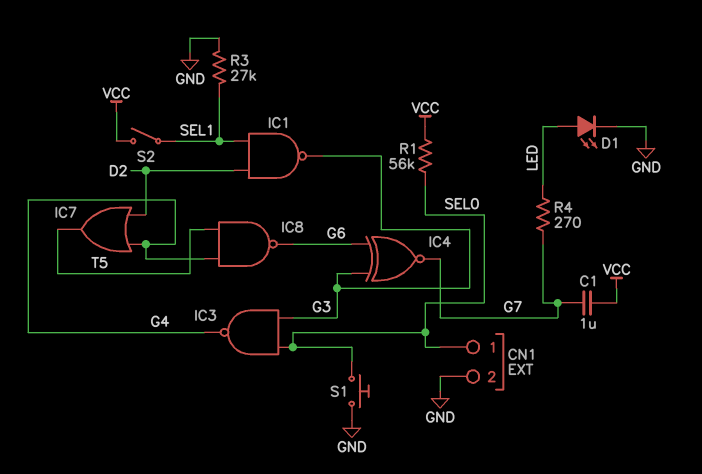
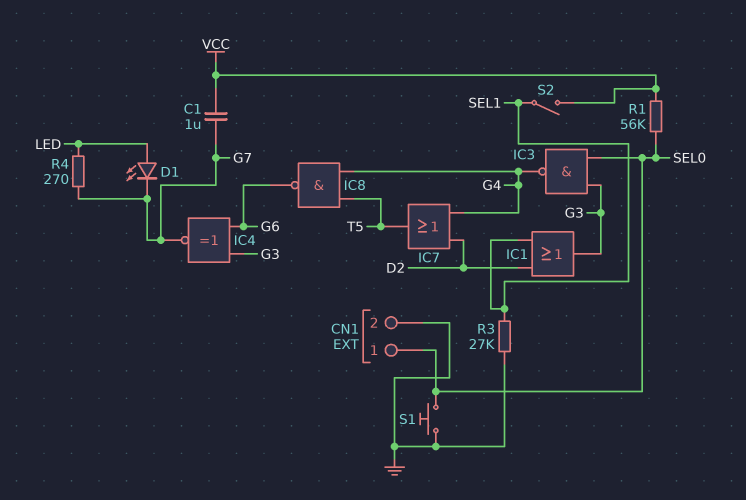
D1: LED (A LED, K GND) -> LED (A LED, K G7)
IC1: NAND (in D2, in SEL1, out G3) -> OR (in D2, in SEL1, out G3)

